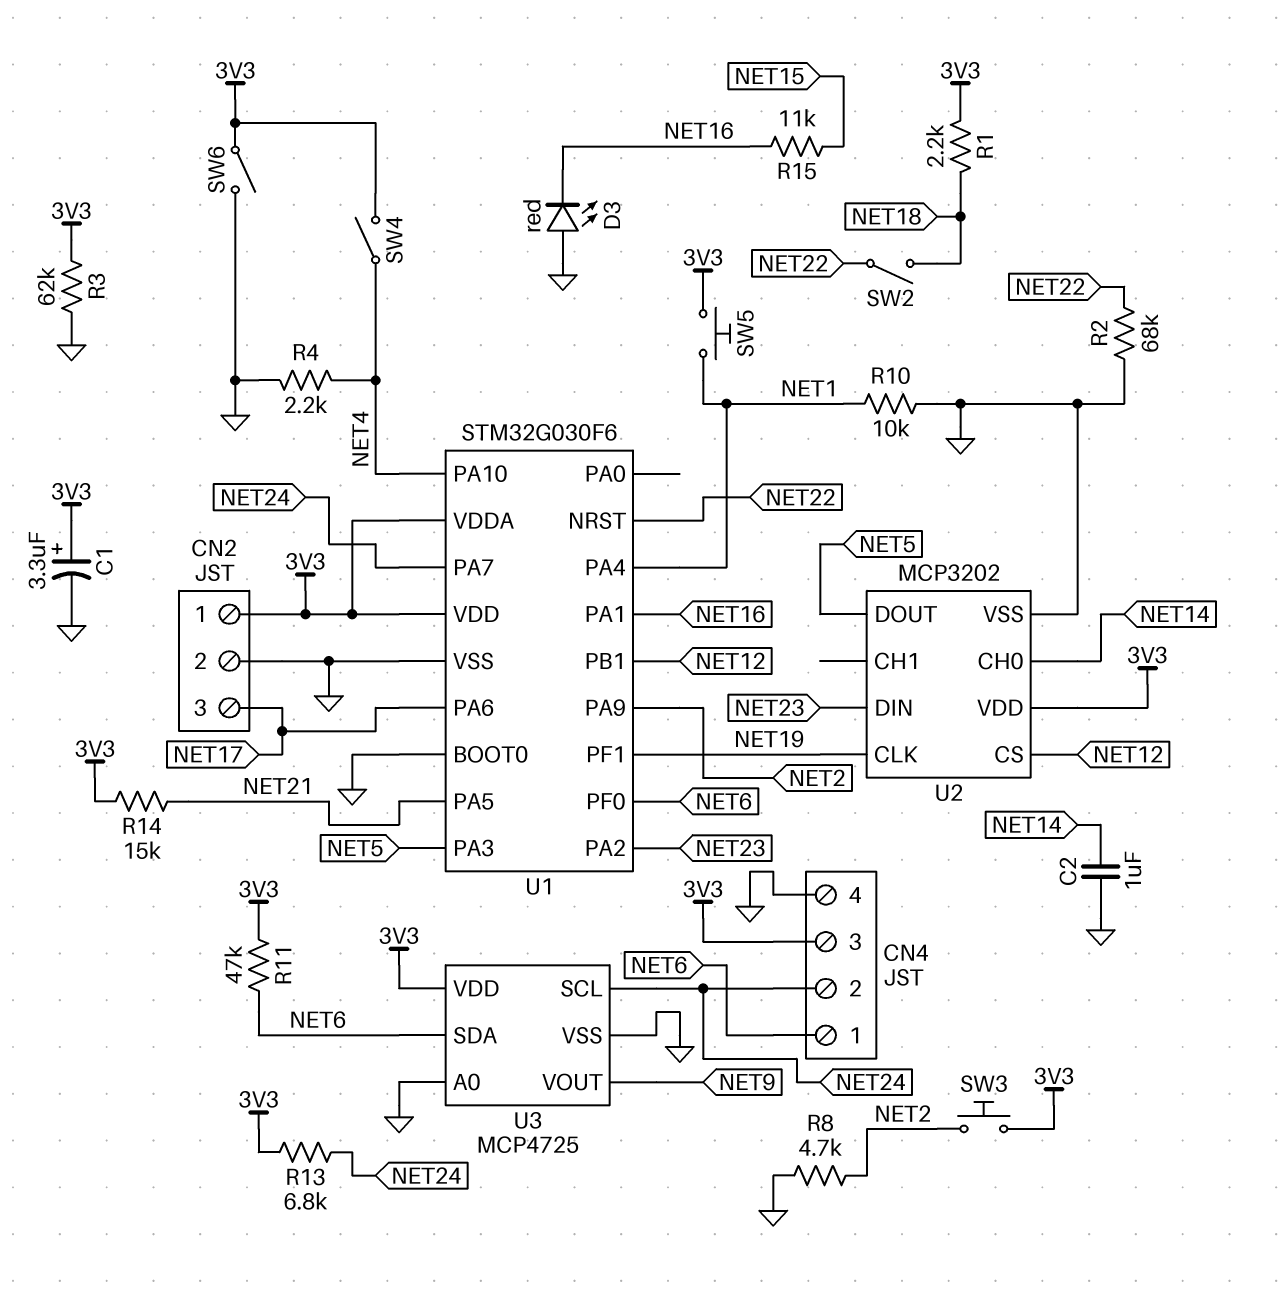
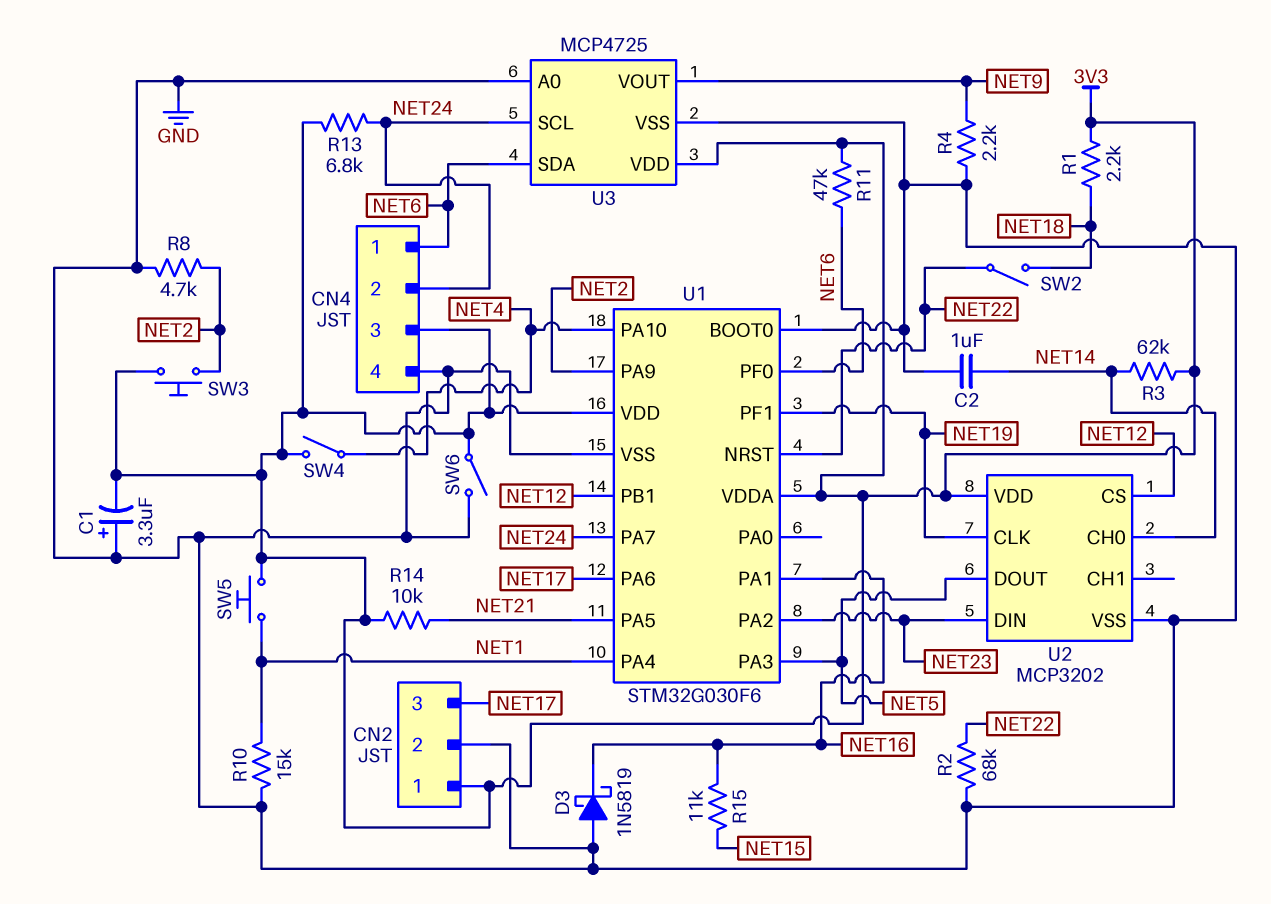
C1: 3.3uF (plus 3V3, minus GND) -> 3.3uF (plus GND, minus 3V3)
D3: LED red (A GND, K NET16) -> schottky 1N5819 (A GND, K NET16)
R3: 62k (3V3, GND) -> 62k (3V3, NET14)
R4: 2.2k (GND, NET4) -> 2.2k (GND, NET9)
R10: 10k (GND, NET1) -> 15k (GND, NET1)
R14: 15k (3V3, NET21) -> 10k (3V3, NET21)

